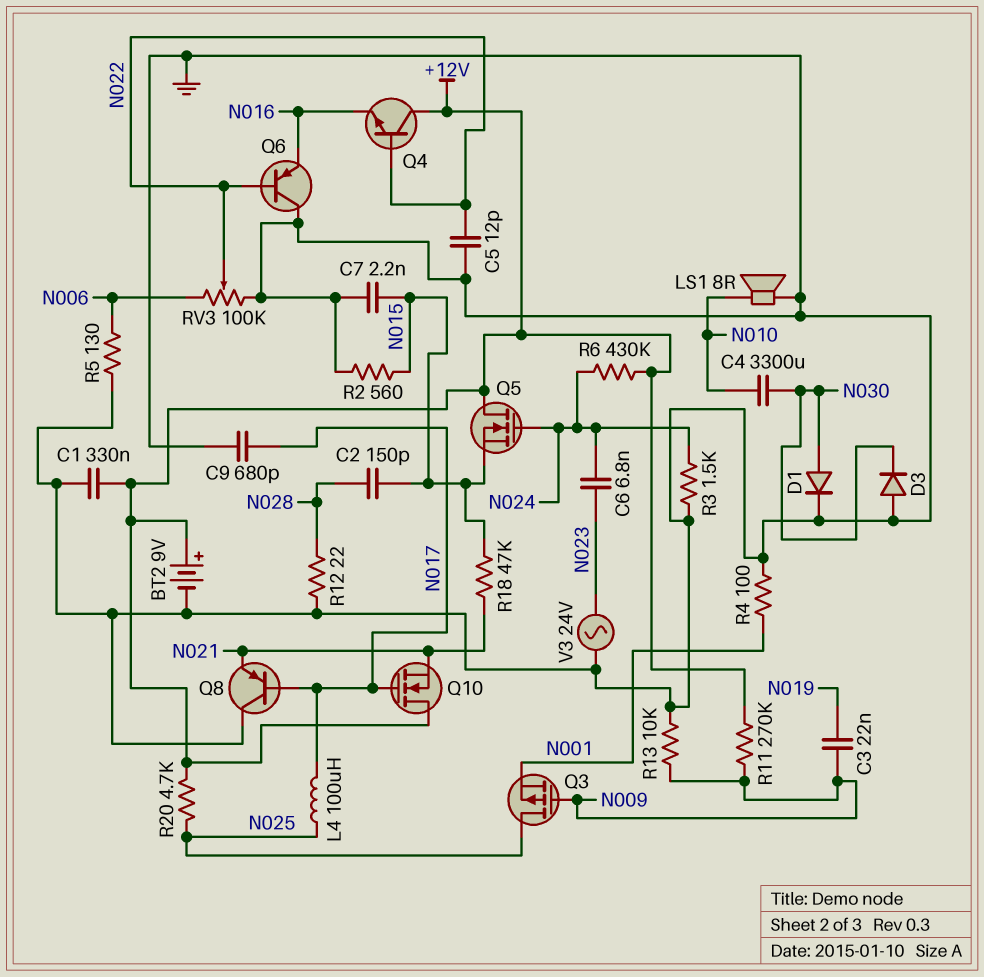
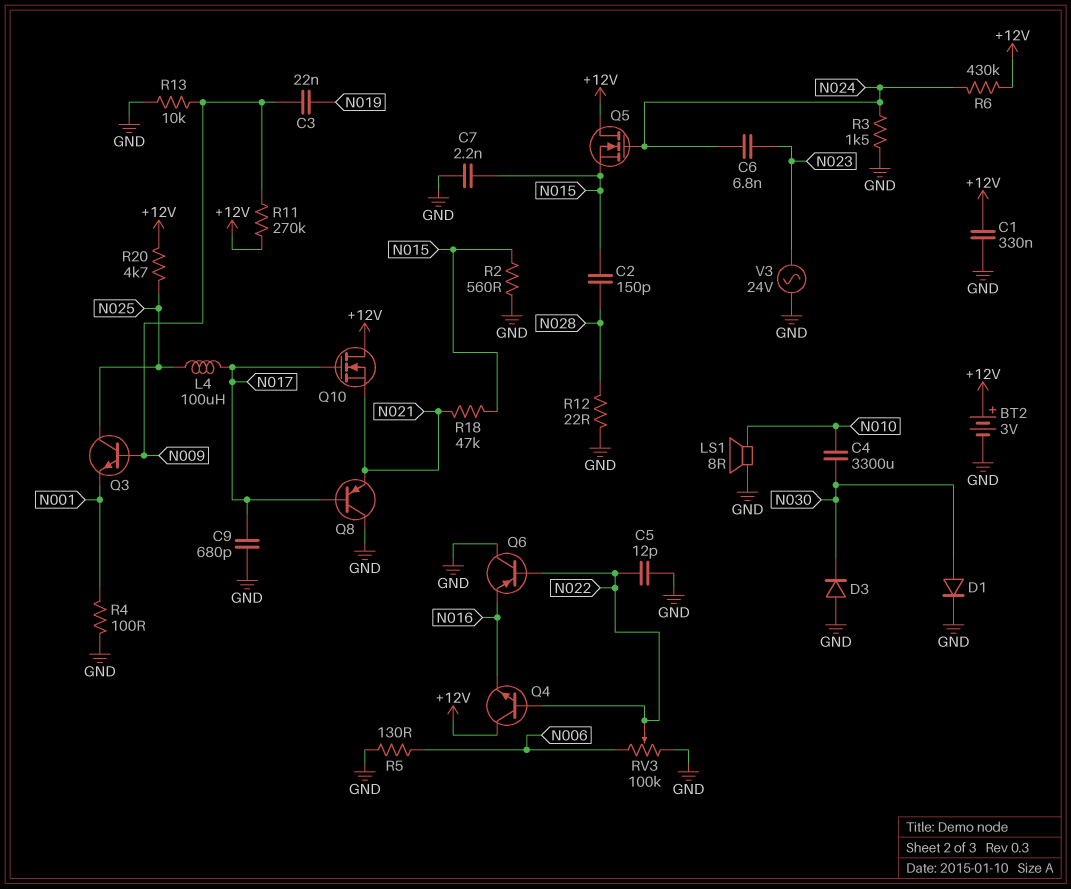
BT2: 9V (plus +12V, minus GND) -> 3V (plus +12V, minus GND)
Q3: PMOS (G N009, D N025, S N001) -> NPN (B N009, C N025, E N001)

